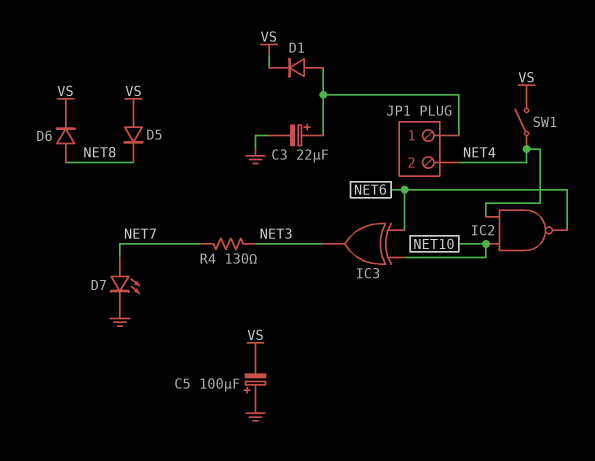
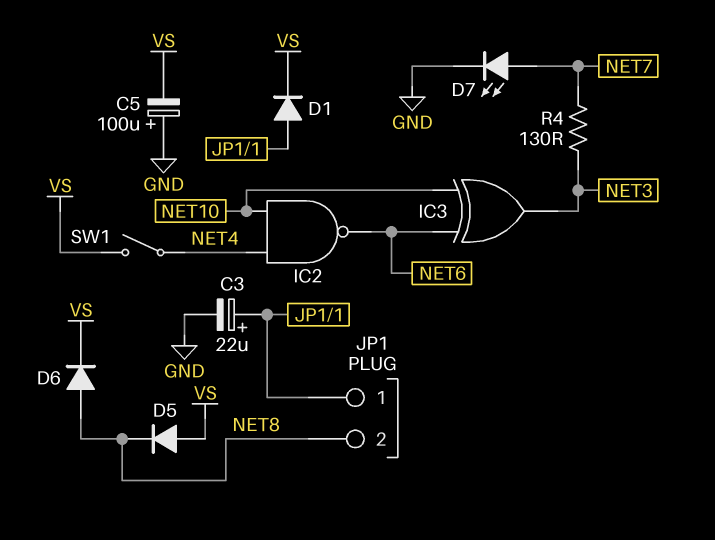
JP1 pin 2: NET4 -> NET8

